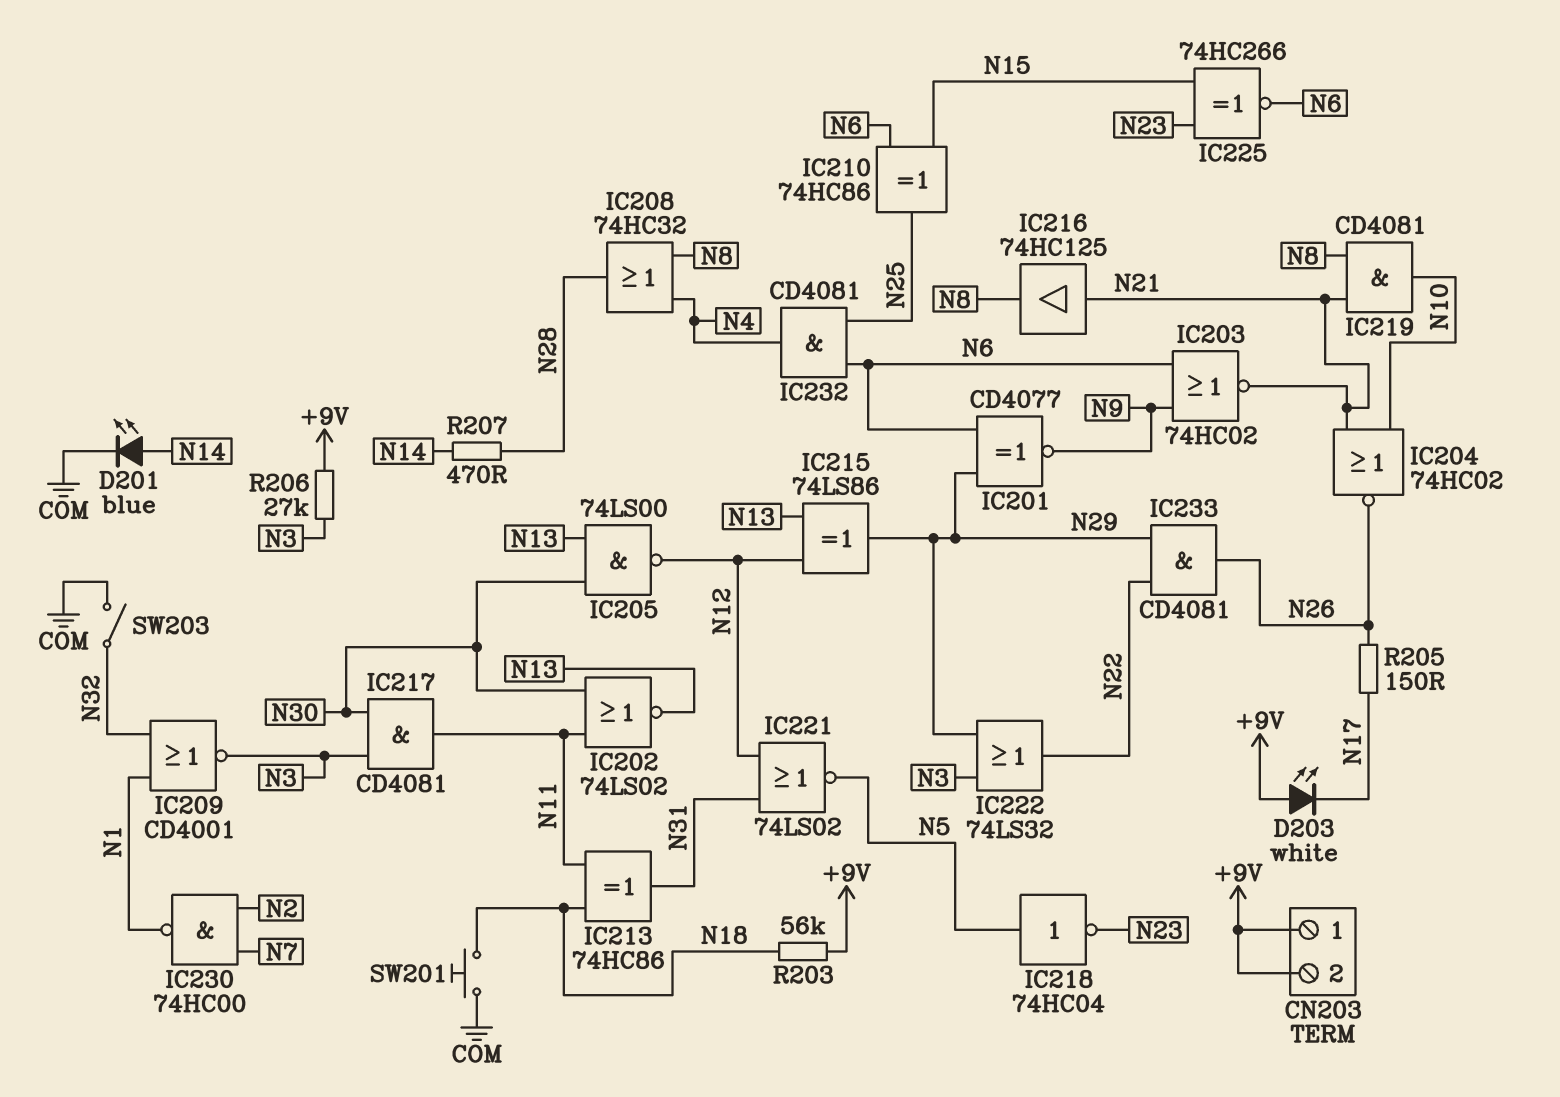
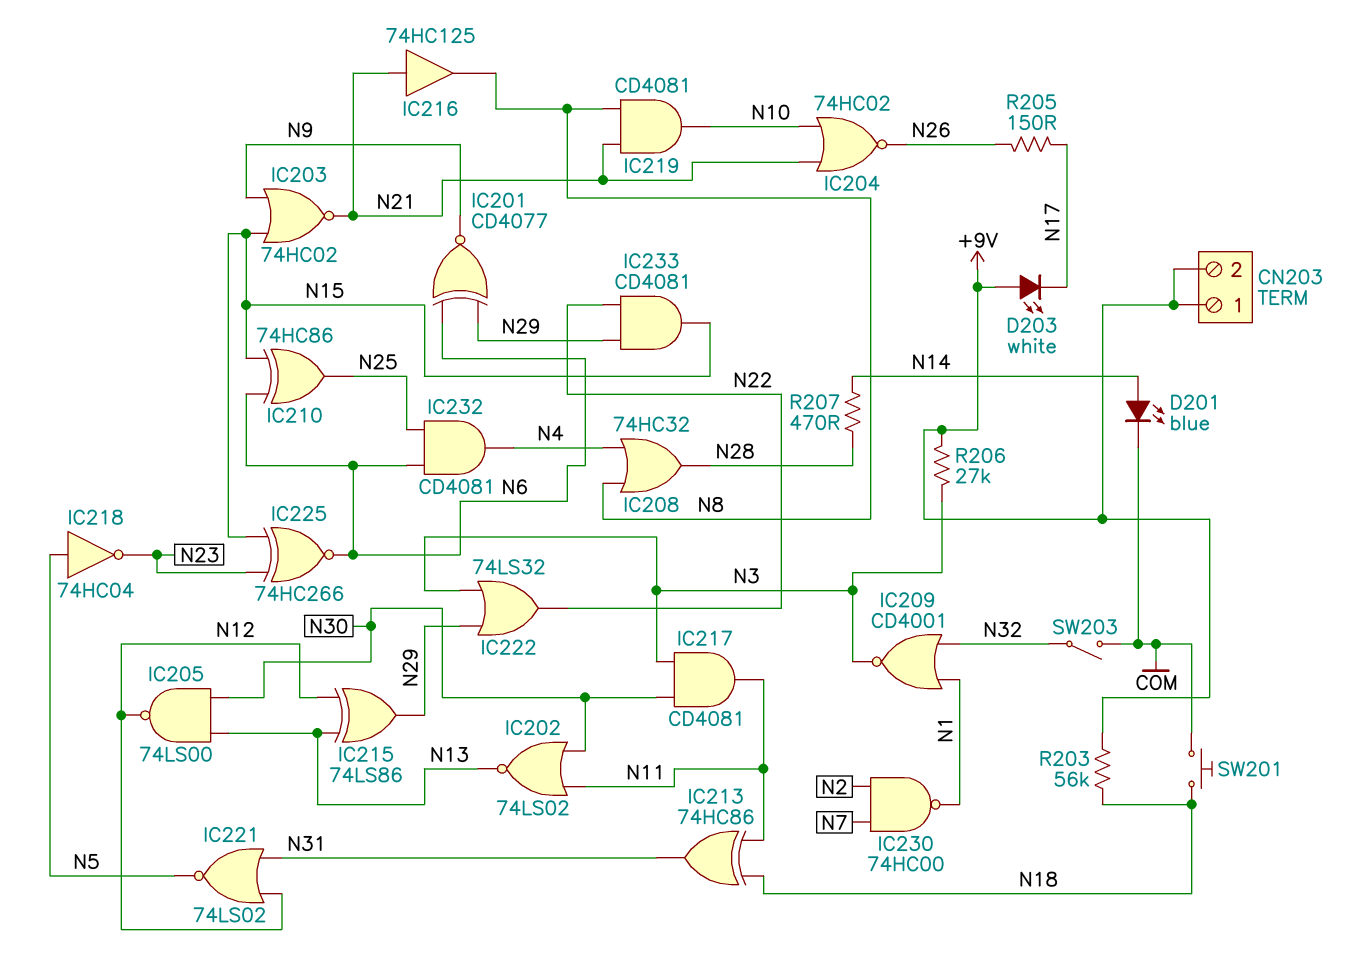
IC203: NOR 74HC02 (in N6, in N9, out N21) -> NOR 74HC02 (in N9, in N15, out N21)
IC233: AND CD4081 (in N22, in N29, out N26) -> AND CD4081 (in N22, in N29, out N15)

